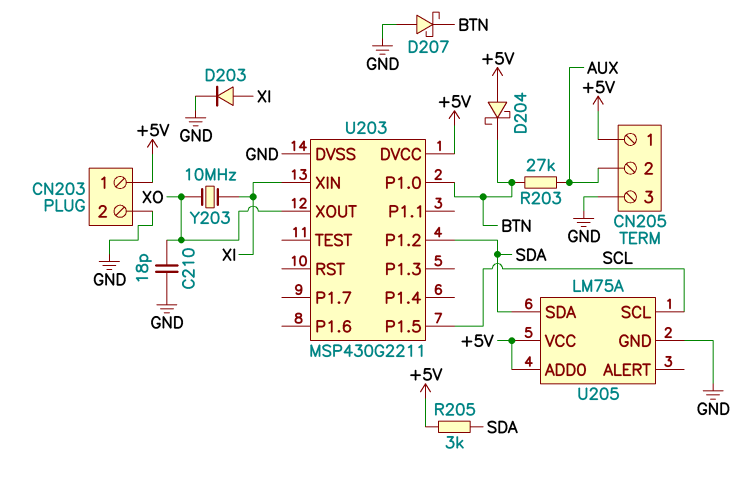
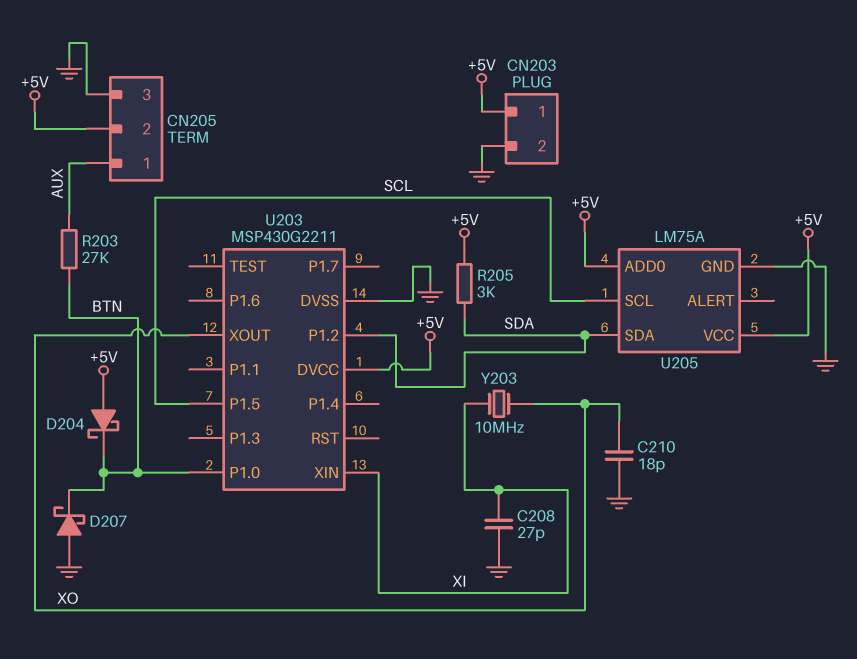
C208: none -> 27pF (GND, XI)
CN205 pin 1: +5V -> AUX
CN205 pin 2: AUX -> +5V
D203: diode (A XI, K GND) -> none

